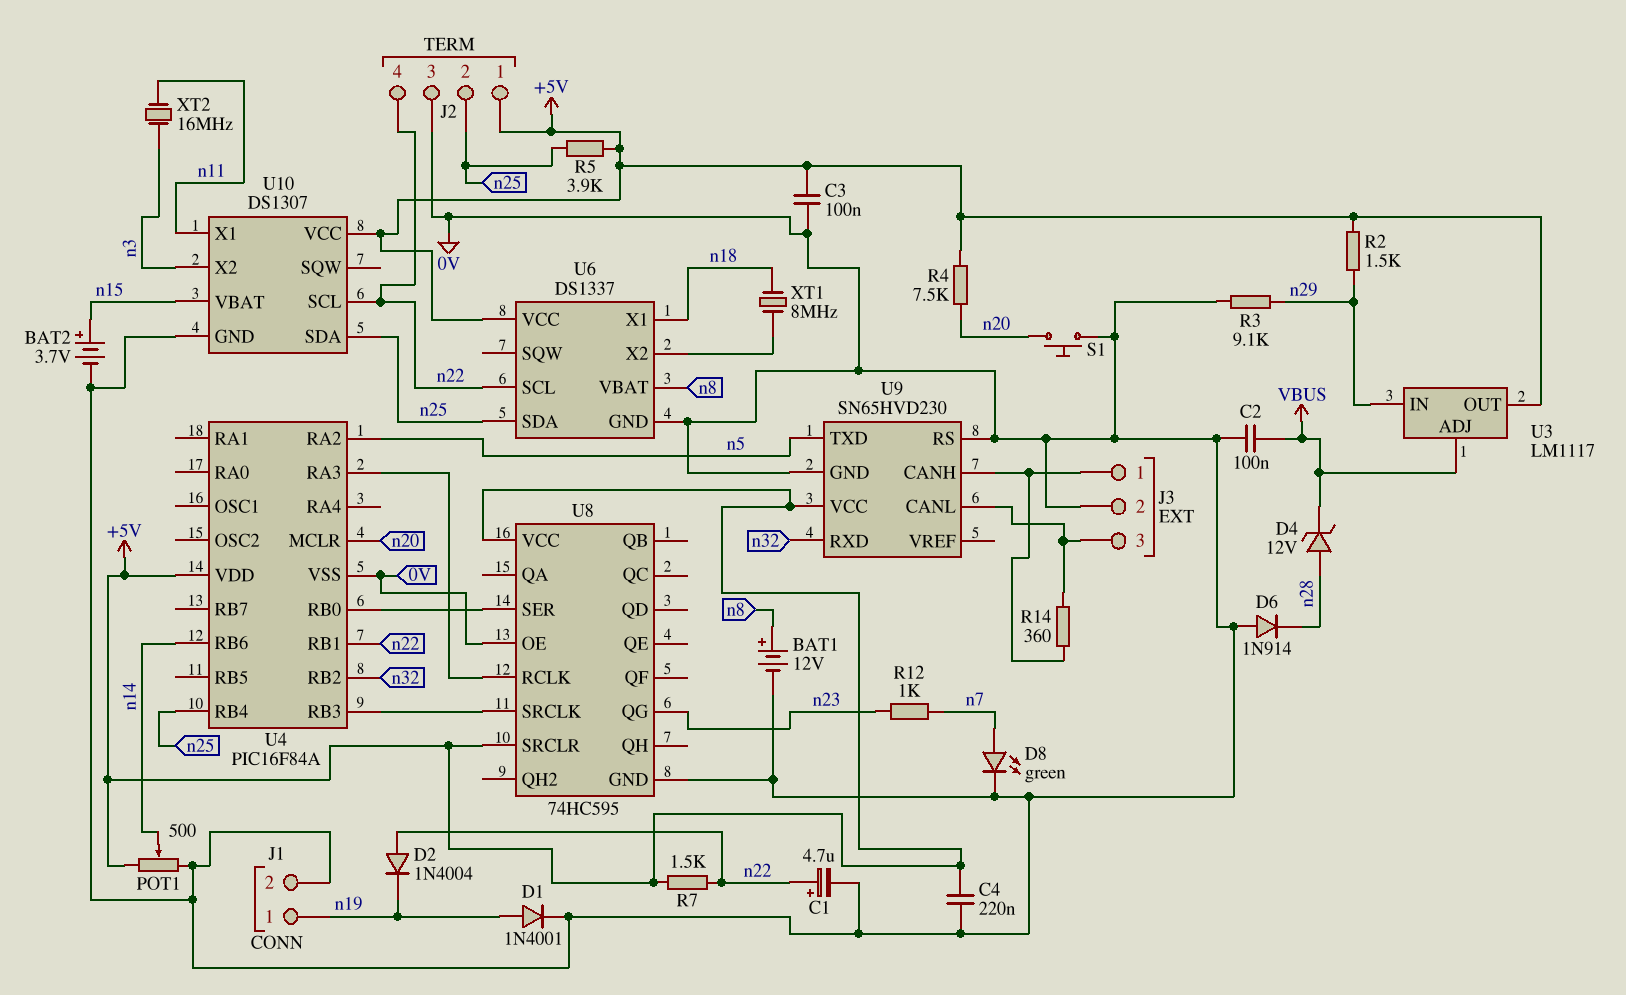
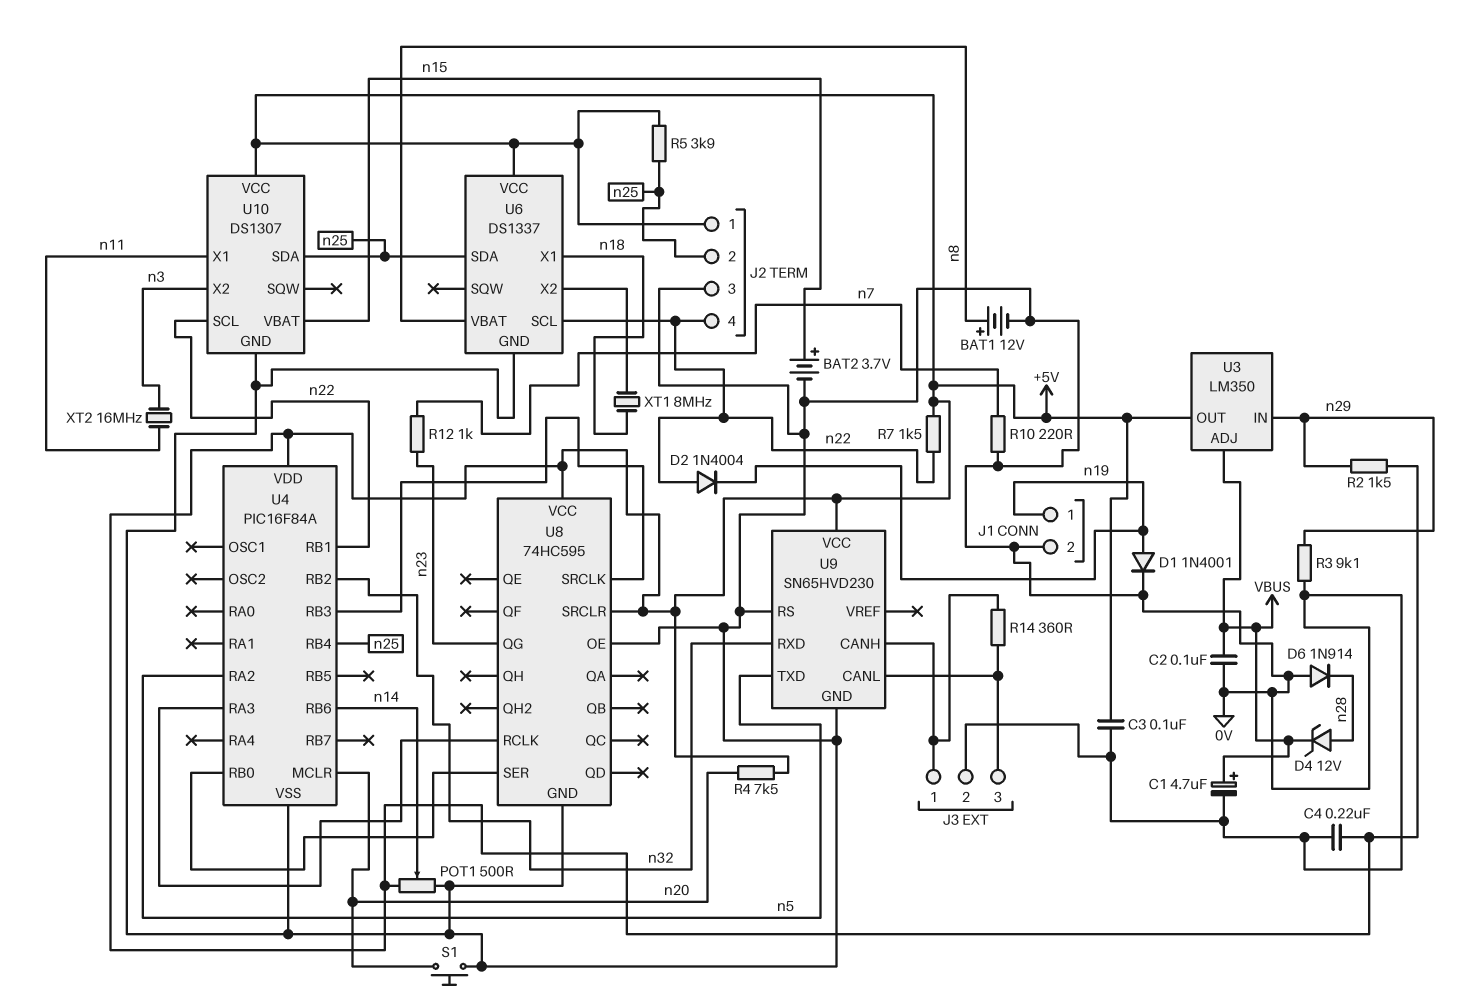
C1: 4.7uF (plus n22, minus 0V) -> 4.7uF (plus VBUS, minus 0V)
D8: LED green (A n7, K 0V) -> none
R10: none -> 220 (0V, n7)
U3: LM1117 -> LM350

